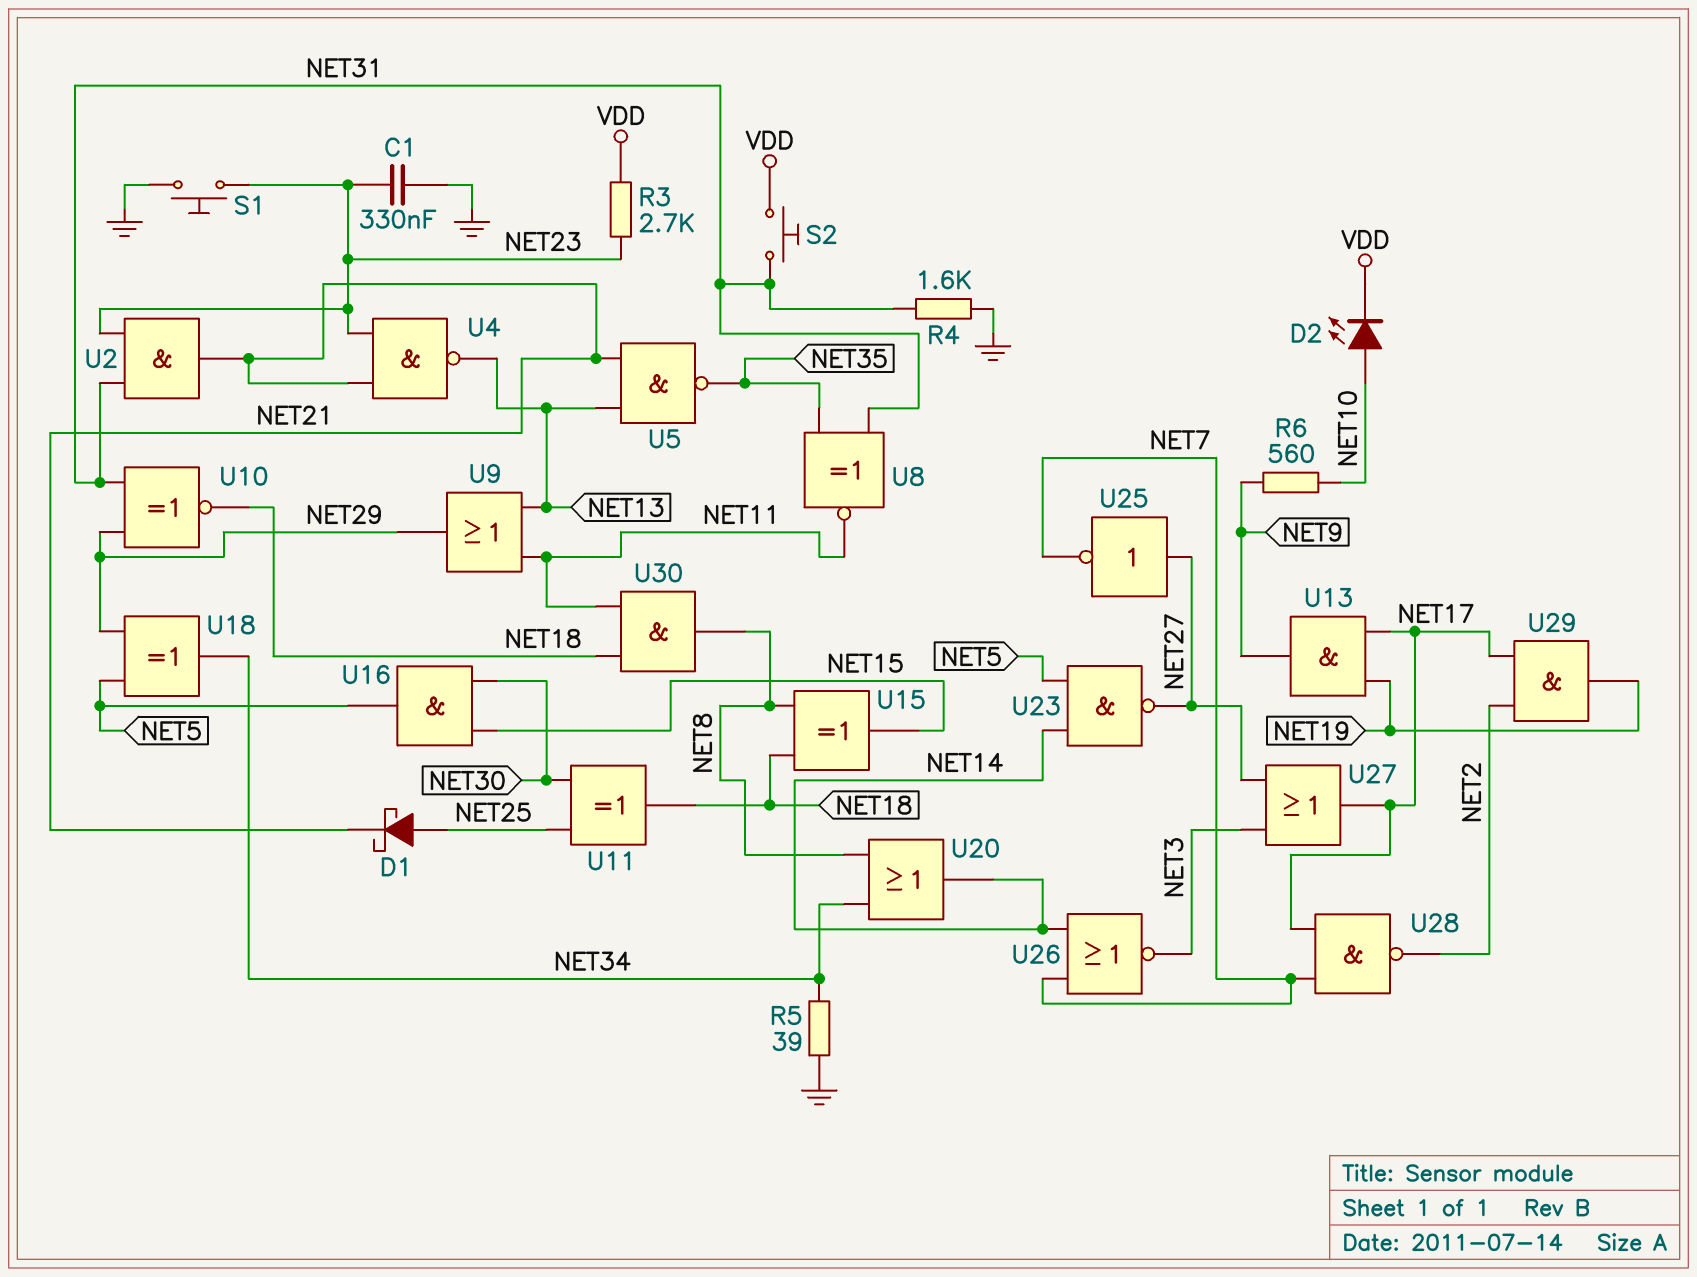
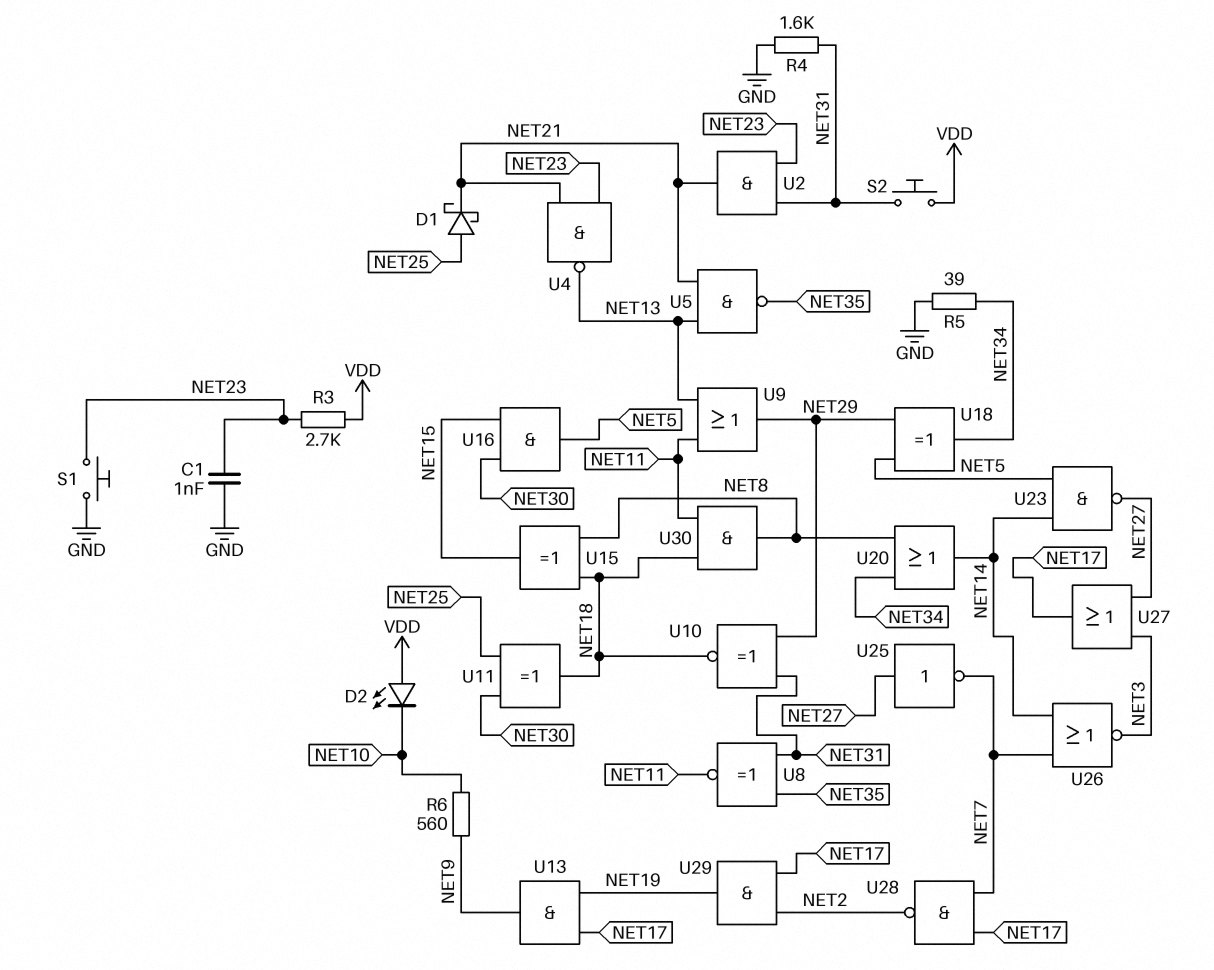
C1: 330nF (GND, NET23) -> 1nF (GND, NET23)
D2: LED (A NET10, K VDD) -> LED (A VDD, K NET10)

